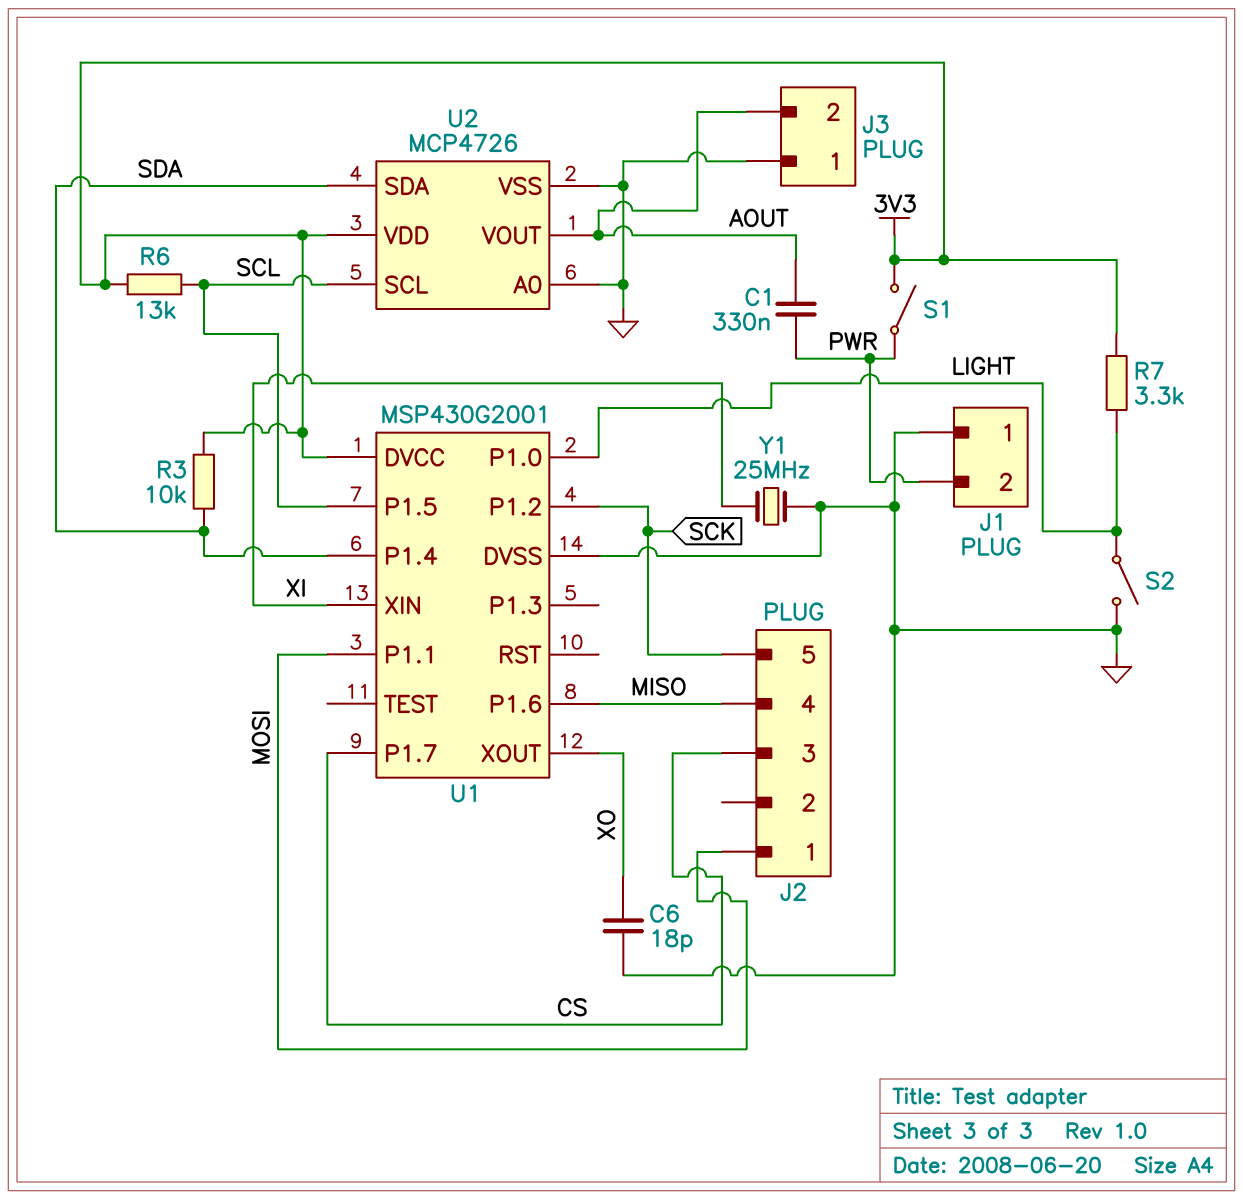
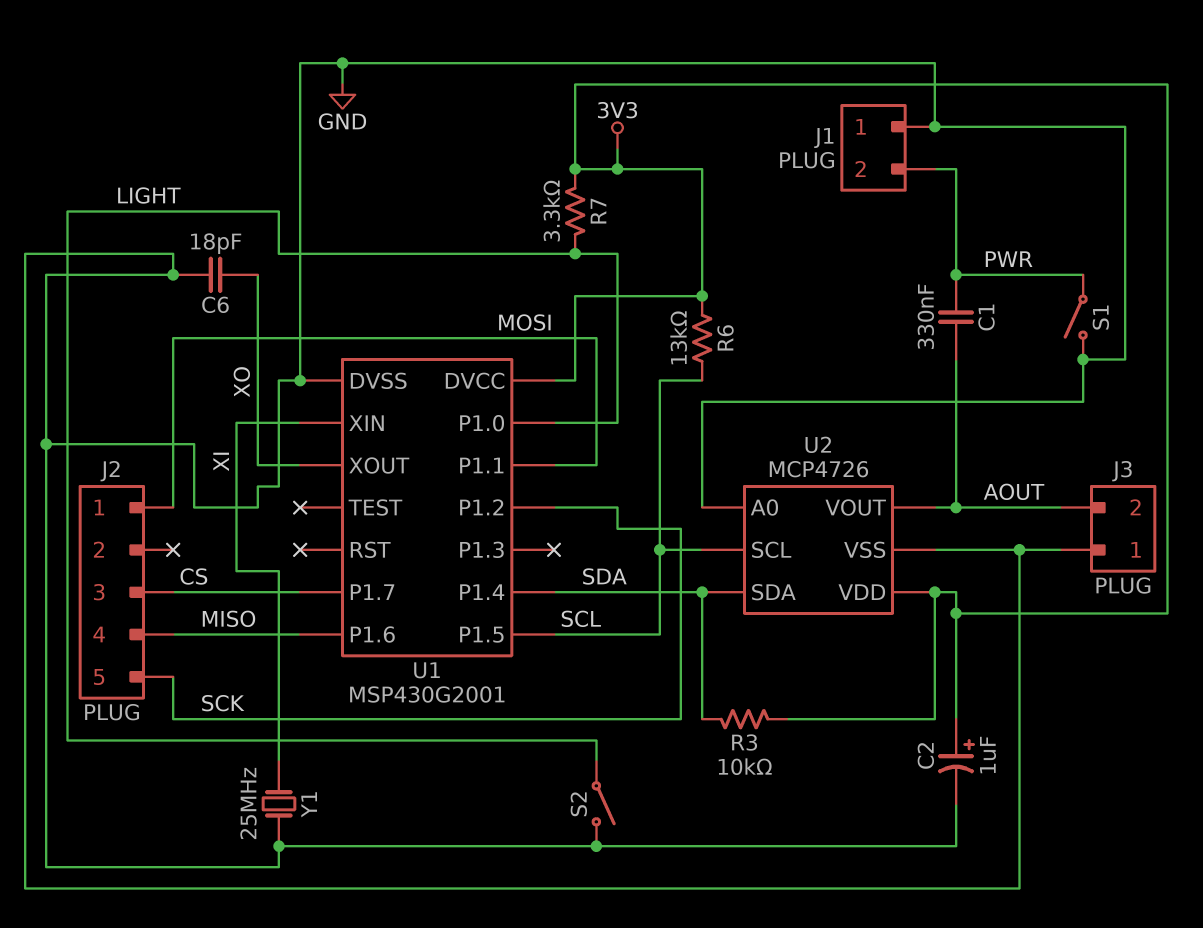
C2: none -> 1uF (plus 3V3, minus GND)
S1: switch (3V3, PWR) -> switch (GND, PWR)

